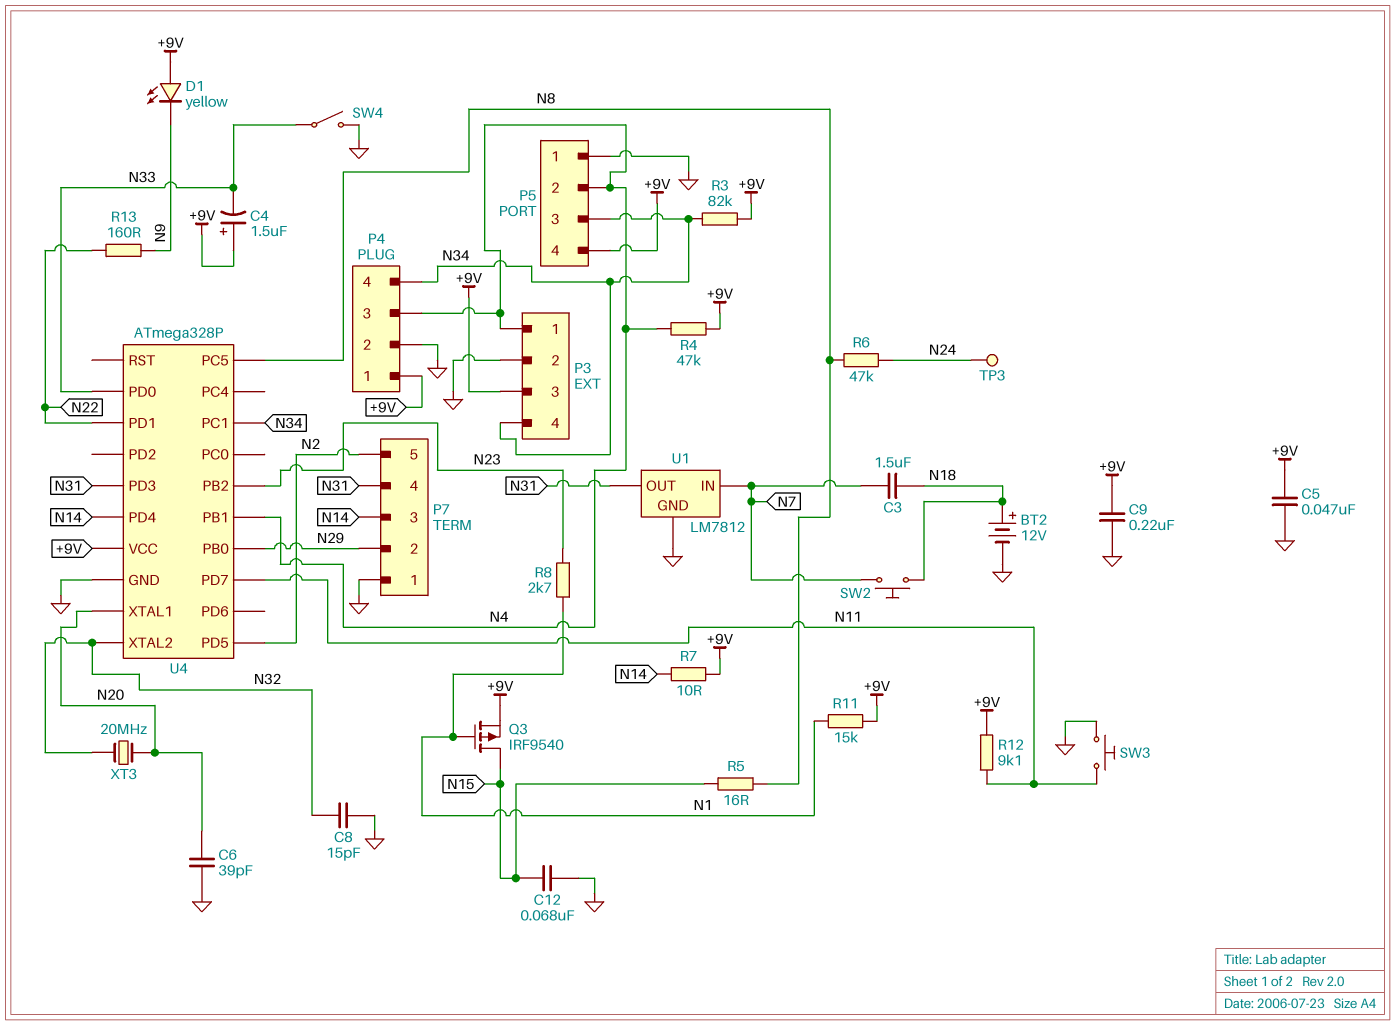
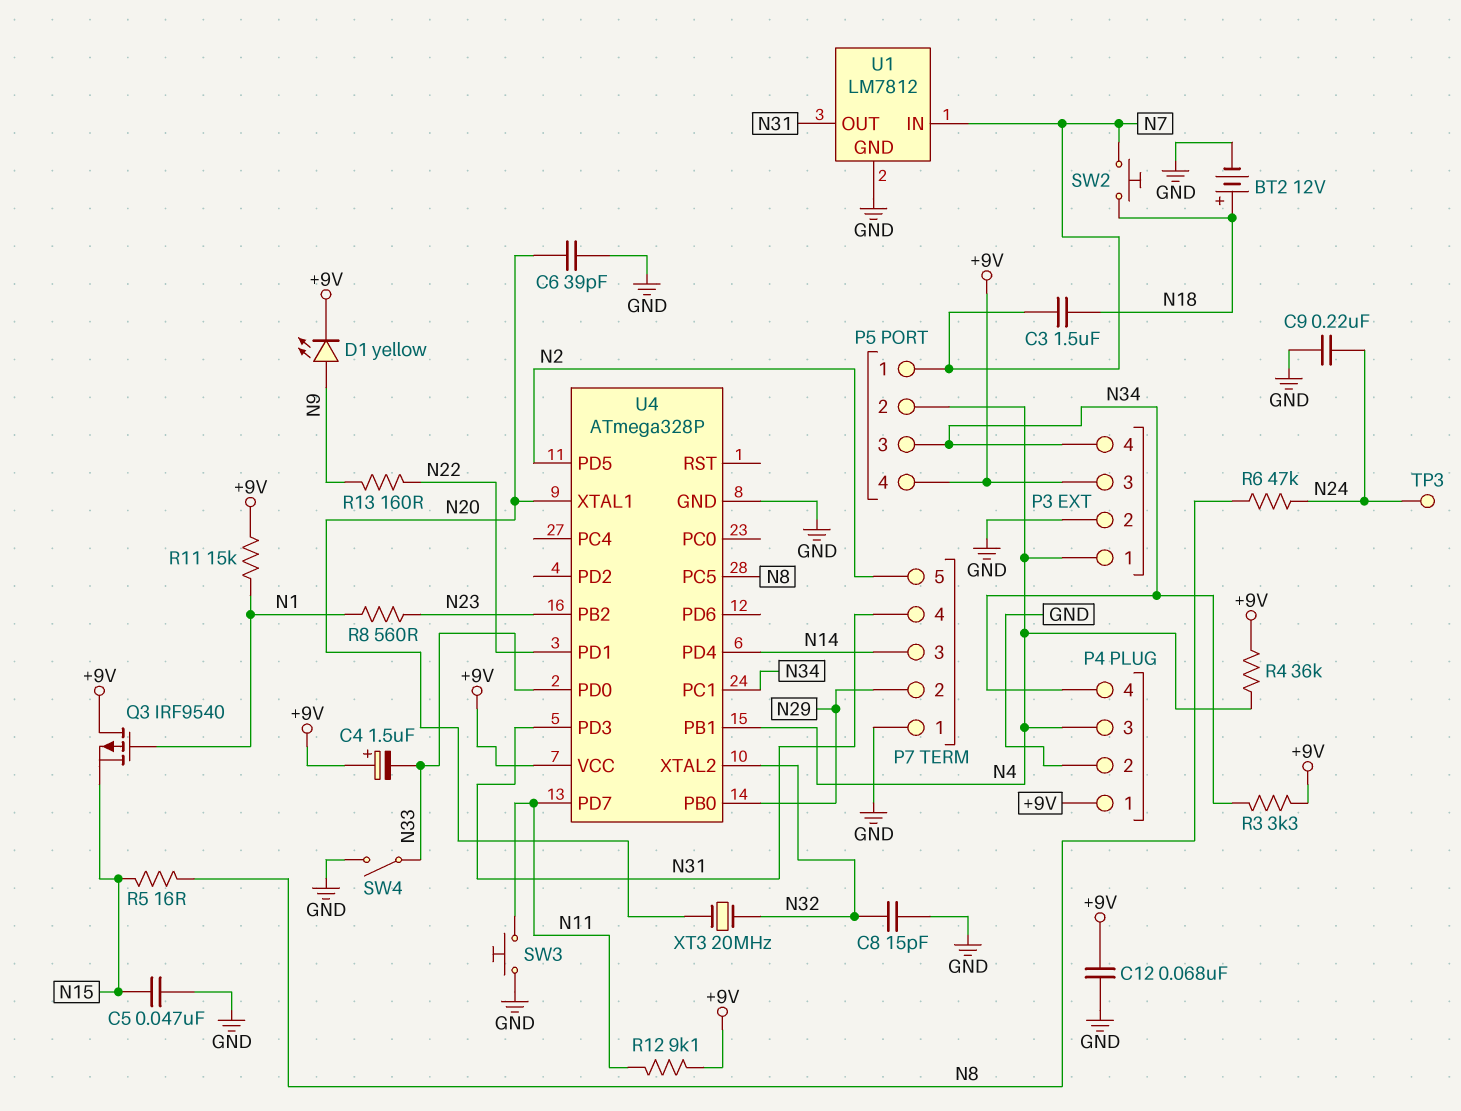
C5: 47nF (+9V, GND) -> 47nF (GND, N15)
C9: 220nF (+9V, GND) -> 220nF (GND, N24)
C12: 68nF (GND, N15) -> 68nF (+9V, GND)
D1: LED yellow (A +9V, K N9) -> LED yellow (A N9, K +9V)
P5 pin 1: GND -> N7
Q3: PMOS IRF9540 (G N1, D N15, S +9V) -> PMOS IRF9540 (G N1, D +9V, S N15)
R3: 82k (+9V, N34) -> 3.3k (+9V, N34)
R4: 47k (+9V, N4) -> 36k (+9V, N4)
R7: 10 (+9V, N14) -> none
R8: 2.7k (N1, N23) -> 560 (N1, N23)

